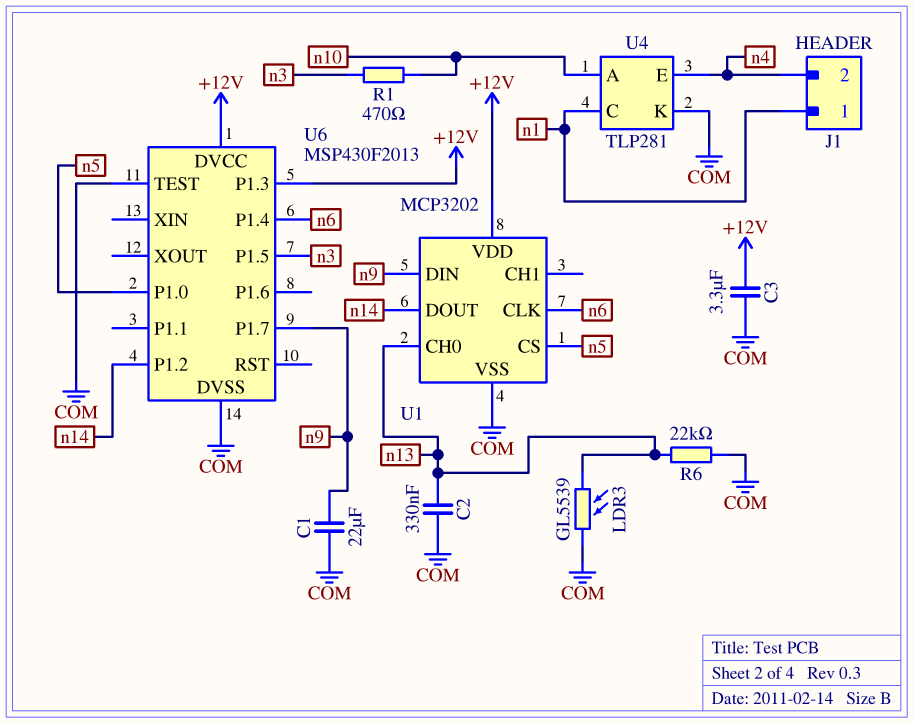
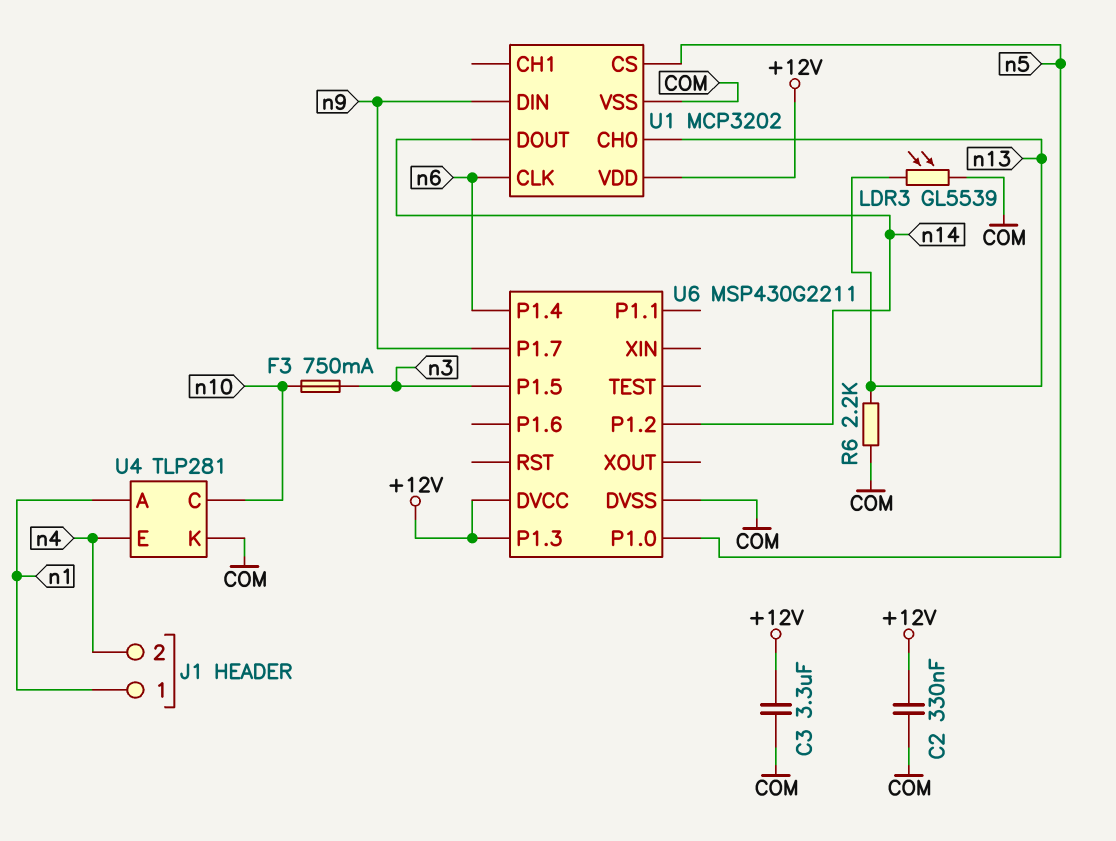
C1: 22uF (COM, n9) -> none
C2: 330nF (COM, n13) -> 330nF (+12V, COM)
F3: none -> 750mA (n3, n10)
R1: 470 (n3, n10) -> none
R6: 22k (COM, n13) -> 2.2k (COM, n13)
U4 pin A: n10 -> n1
U4 pin C: n1 -> n10
U6: MSP430F2013 -> MSP430G2211
U6 pin TEST: COM -> none

